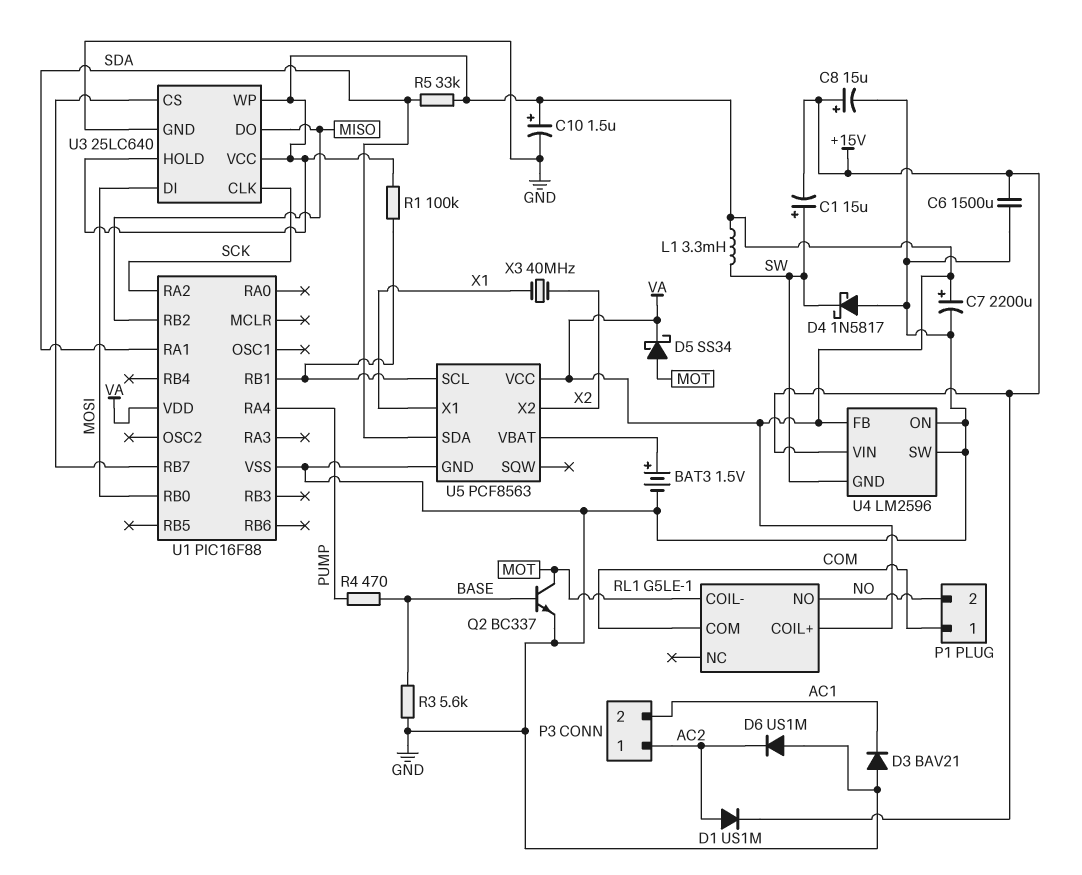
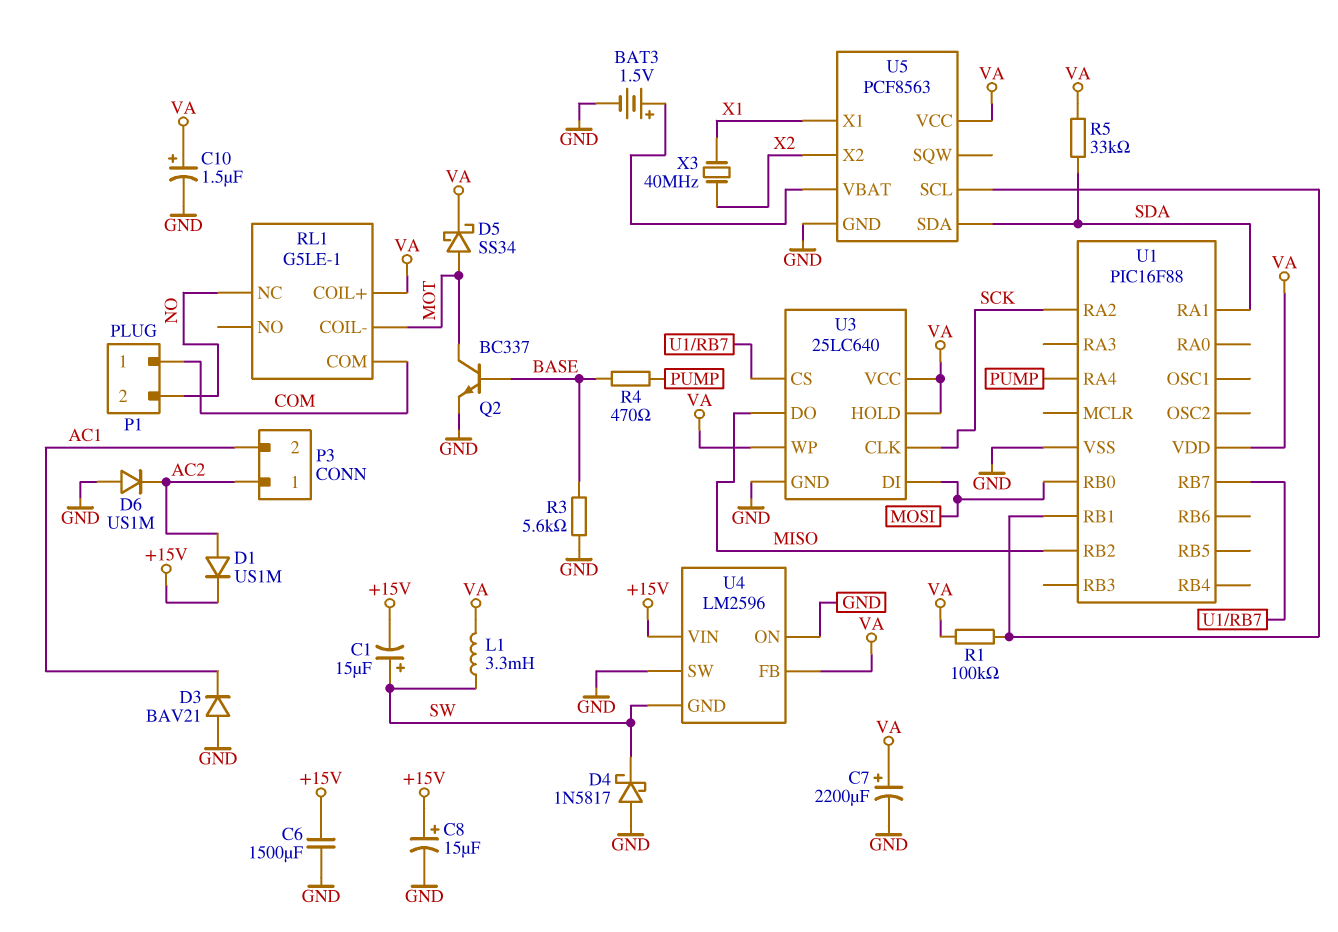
RL1 pin NC: none -> NO
RL1 pin NO: NO -> none

